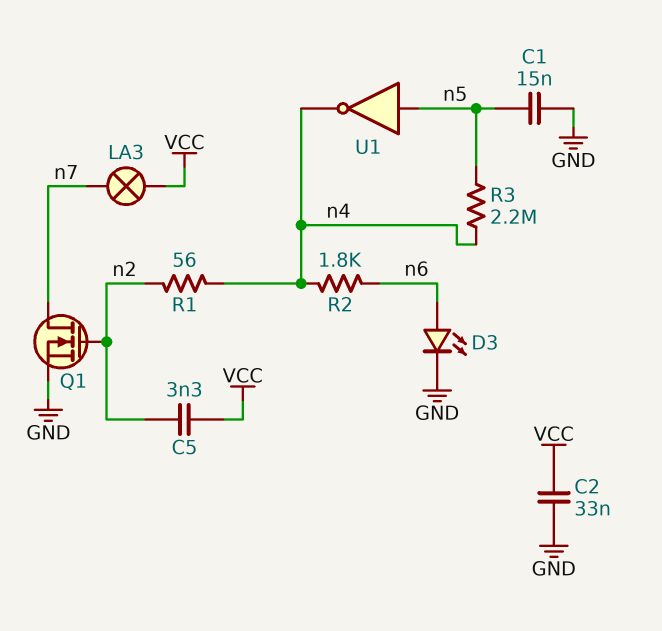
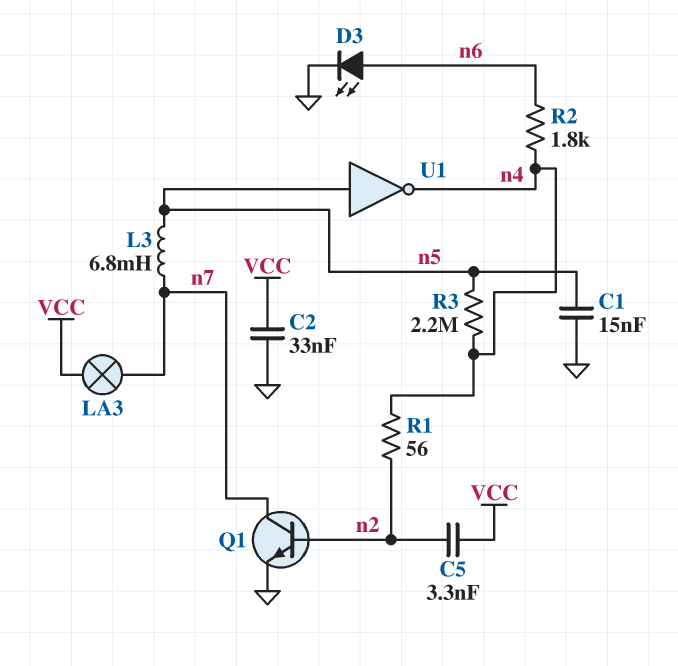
L3: none -> 6.8mH (n5, n7)
Q1: NMOS (G n2, D n7, S GND) -> NPN (B n2, C n7, E GND)

